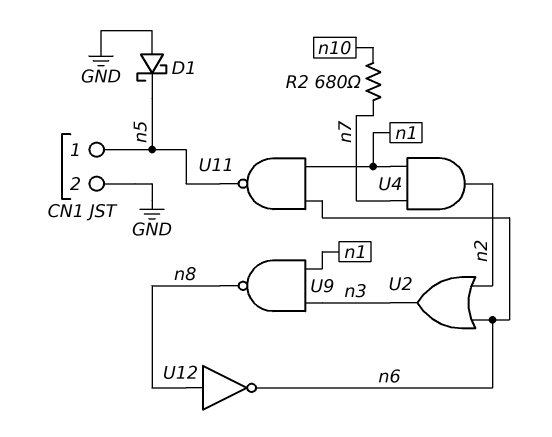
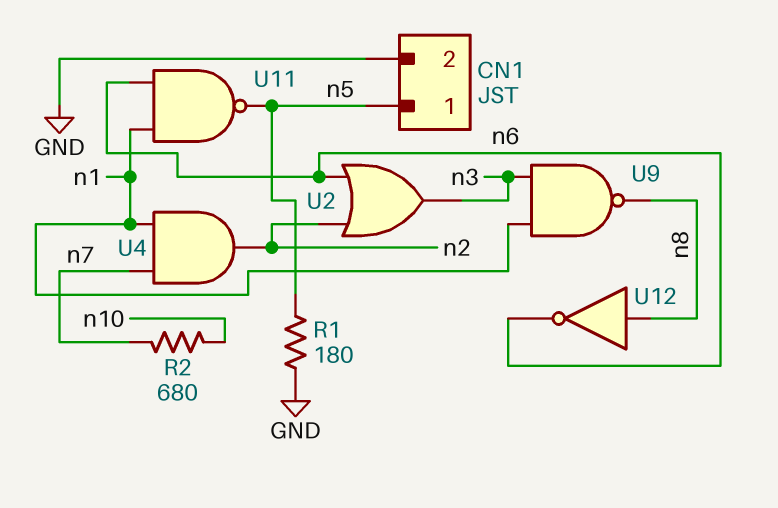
D1: schottky (A GND, K n5) -> none
R1: none -> 180 (GND, n5)

